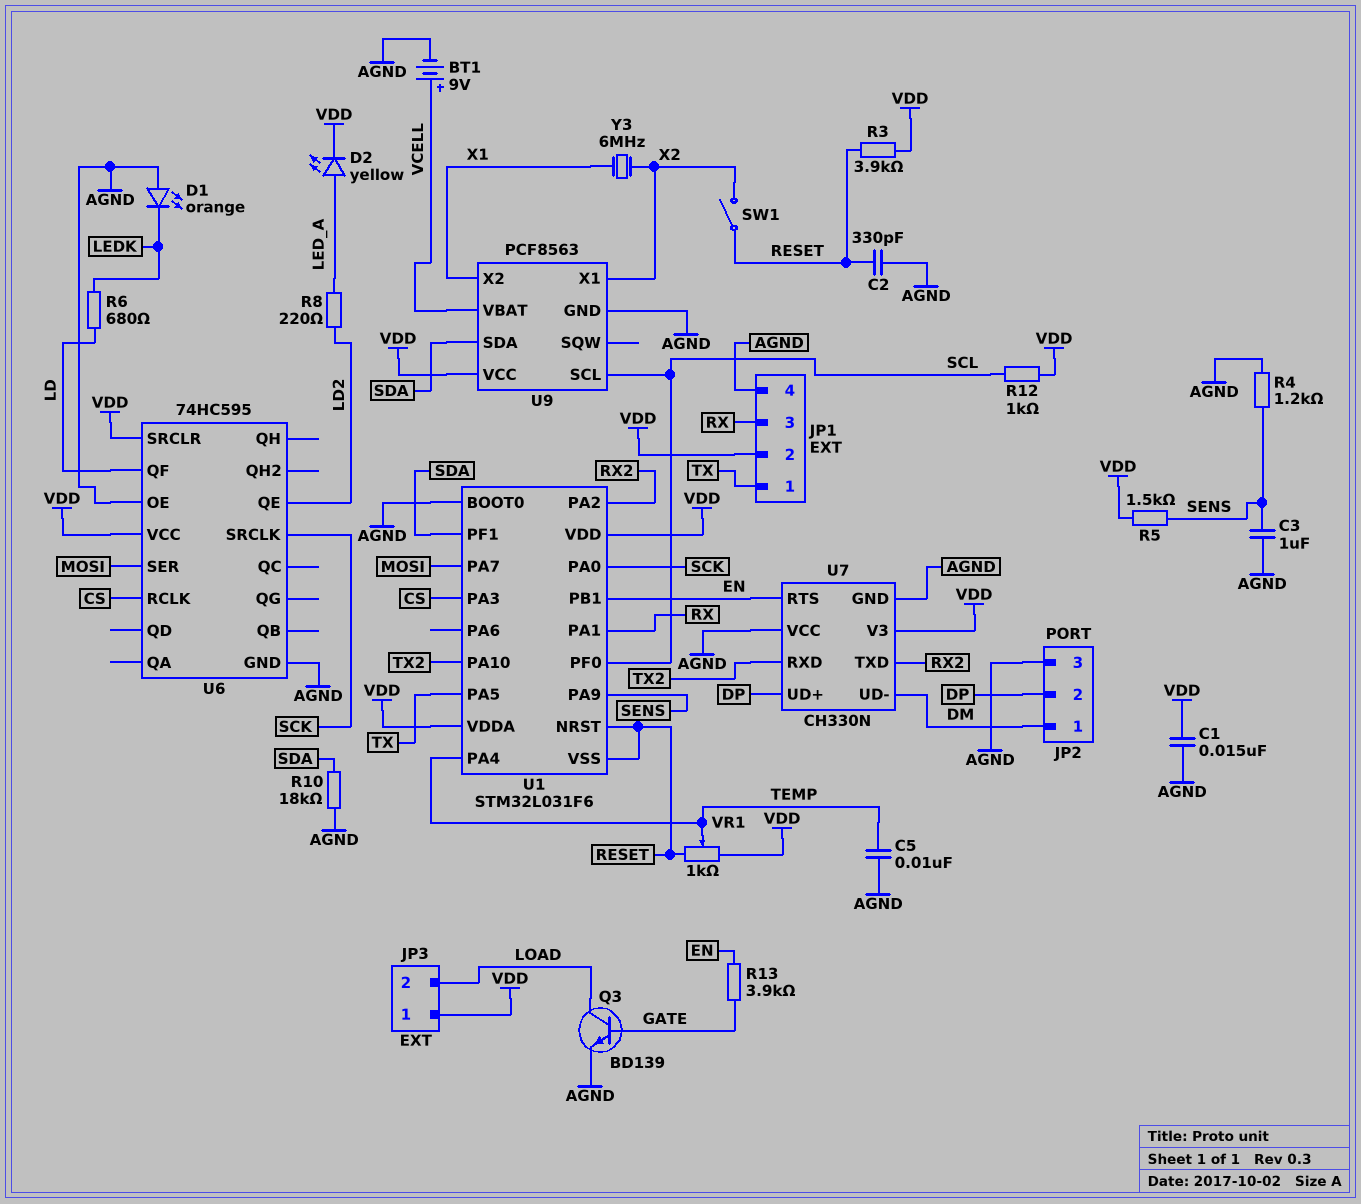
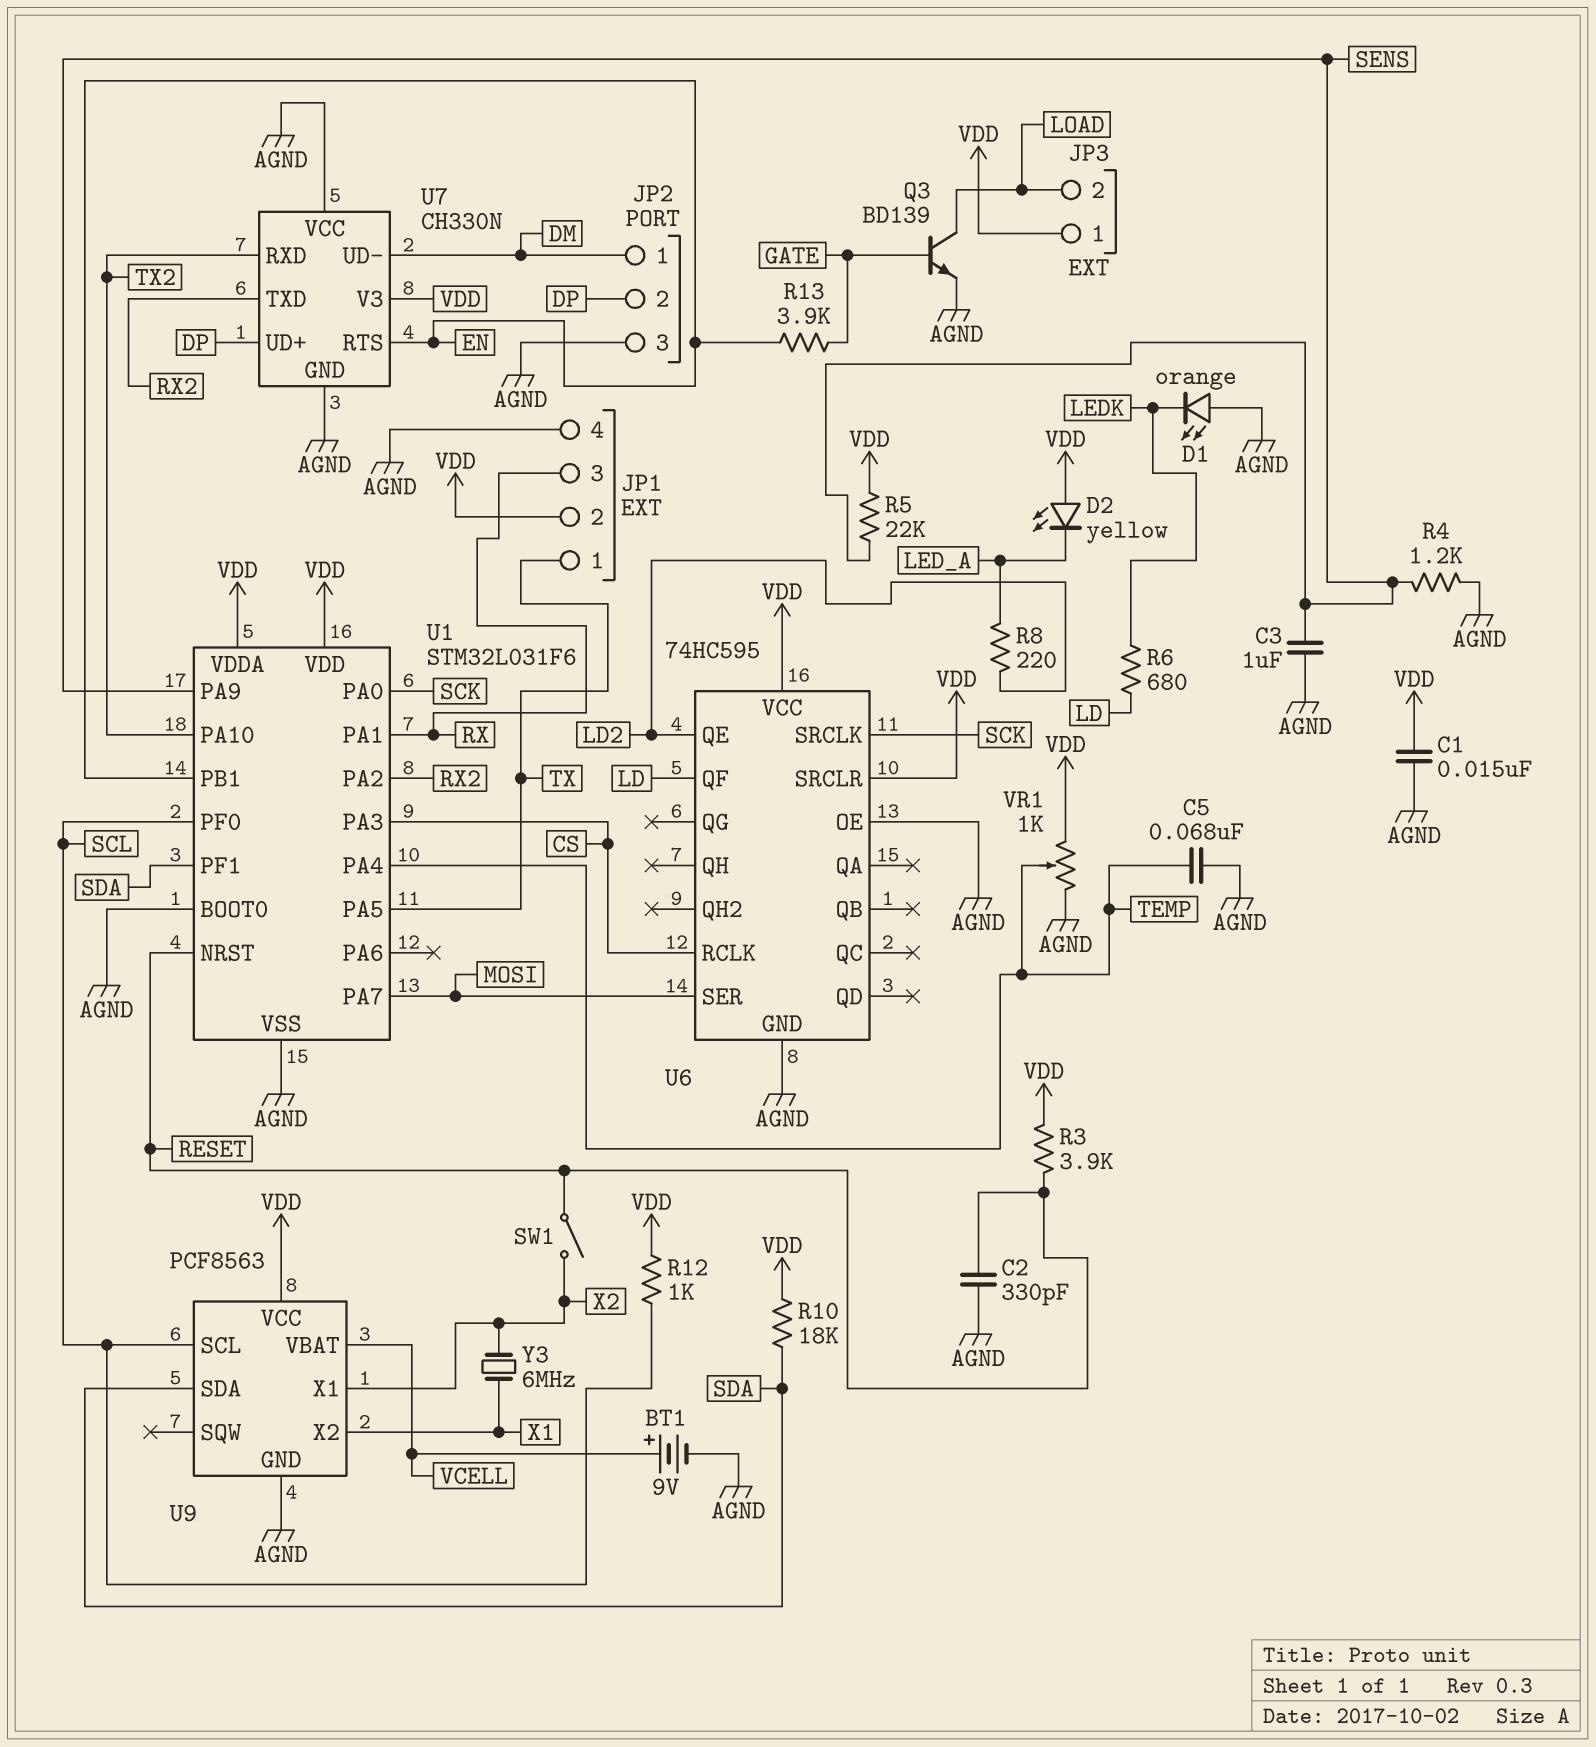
C5: 10nF (AGND, TEMP) -> 68nF (AGND, TEMP)
D2: LED yellow (A LED_A, K VDD) -> LED yellow (A VDD, K LED_A)
R5: 1.5k (SENS, VDD) -> 22k (SENS, VDD)
R10: 18k (AGND, SDA) -> 18k (SDA, VDD)
U1 pin VSS: RESET -> AGND
VR1: 1k (RESET, VDD, wiper TEMP) -> 1k (AGND, VDD, wiper TEMP)

